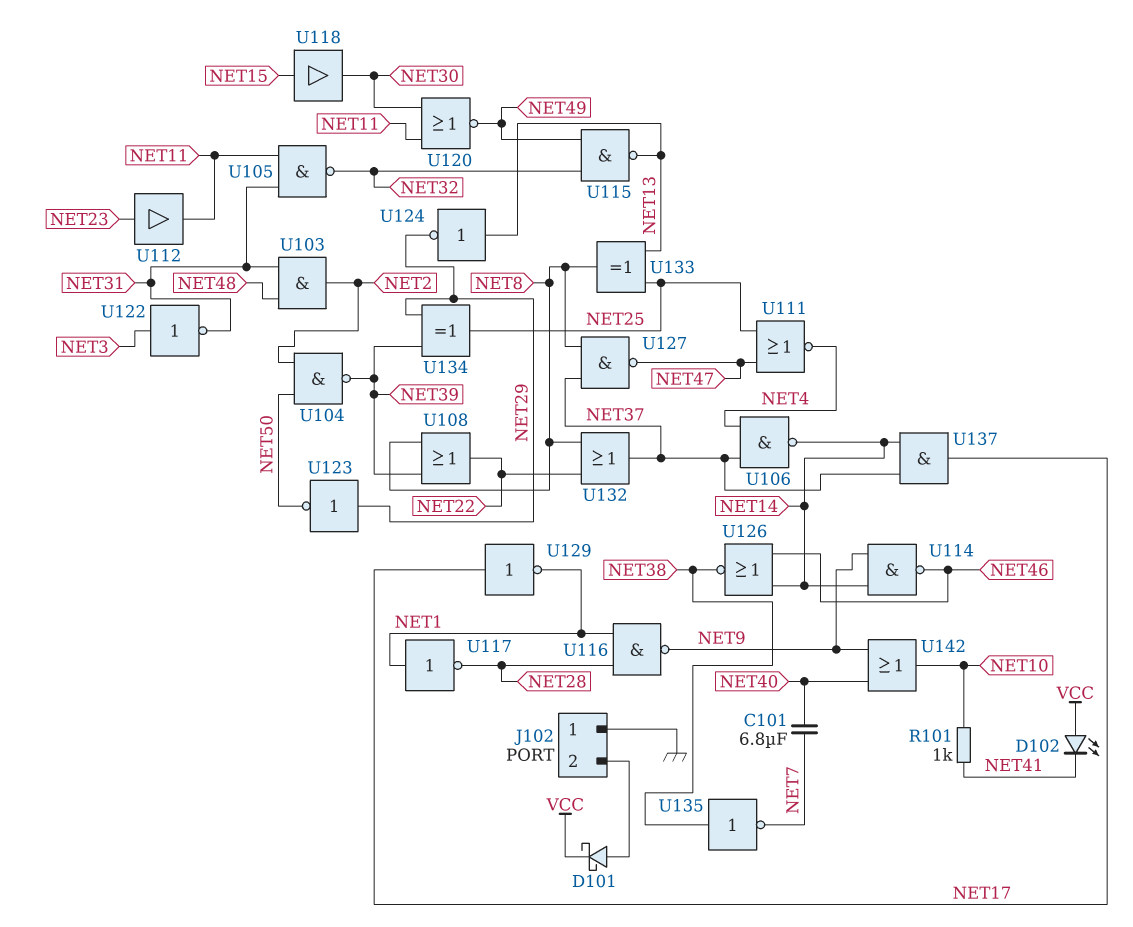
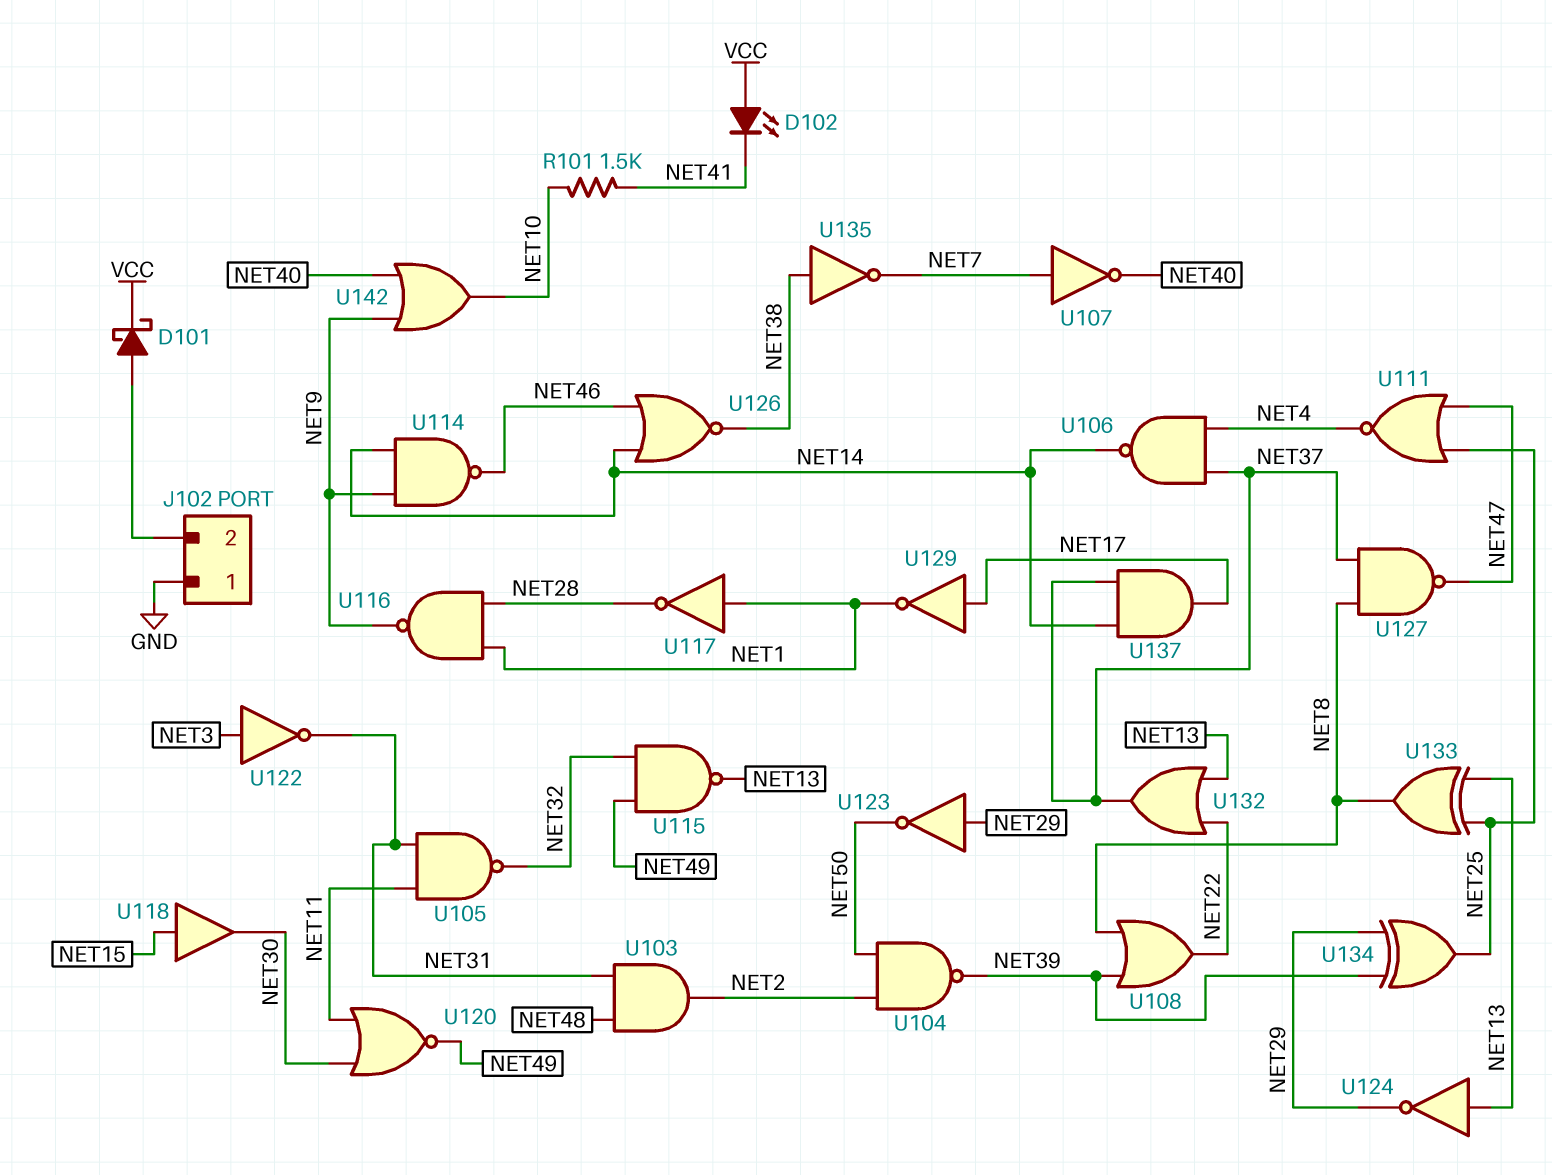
C101: 6.8uF (NET7, NET40) -> none
R101: 1k (NET10, NET41) -> 1.5k (NET10, NET41)
U107: none -> NOT (in NET7, out NET40)
U112: buffer (in NET23, out NET11) -> none
U132: OR (in NET8, in NET22, out NET37) -> OR (in NET13, in NET22, out NET37)

